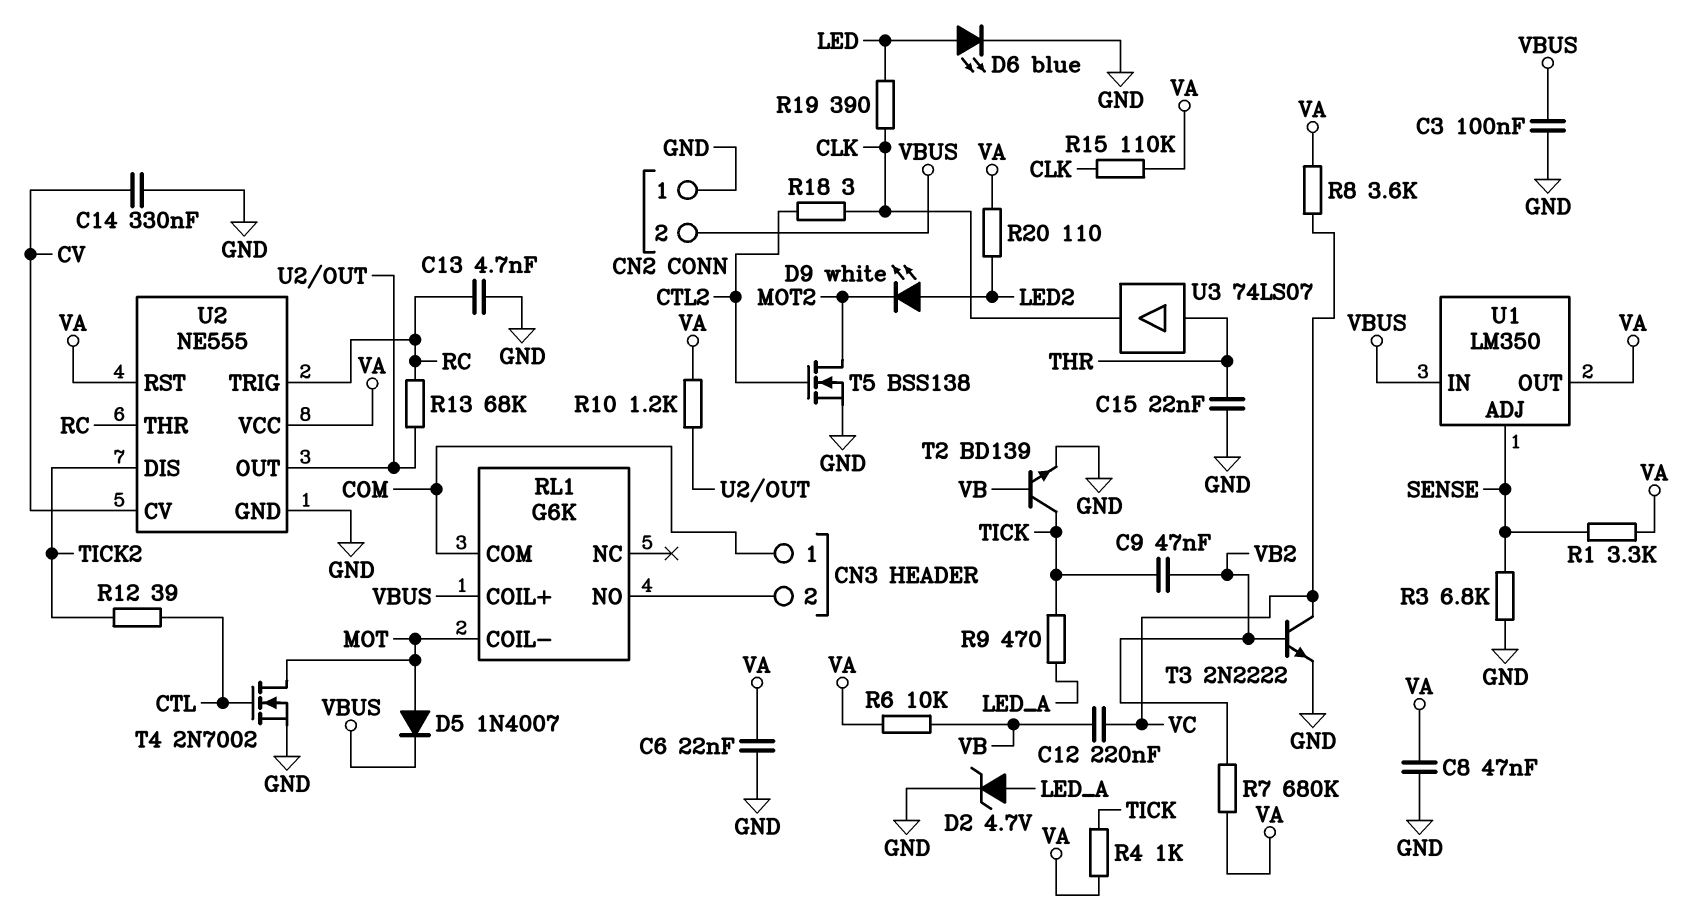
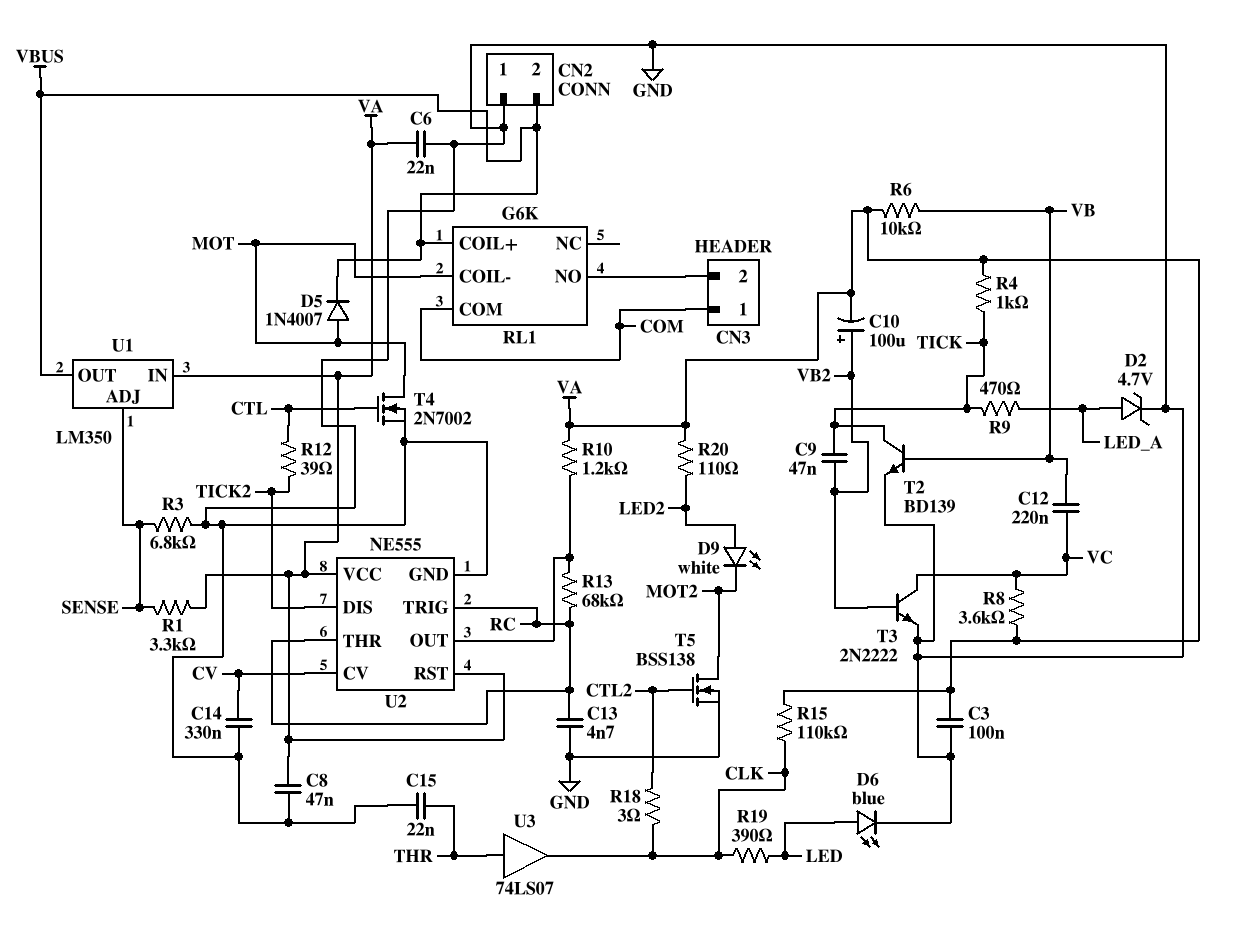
C3: 100nF (GND, VBUS) -> 100nF (GND, VA)
C10: none -> 100uF (plus VB2, minus VA)
R7: 680k (VA, VB2) -> none
U1 pin IN: VBUS -> VA
U1 pin OUT: VA -> VBUS

